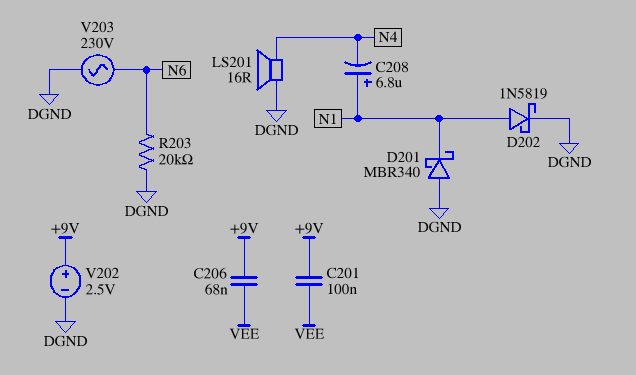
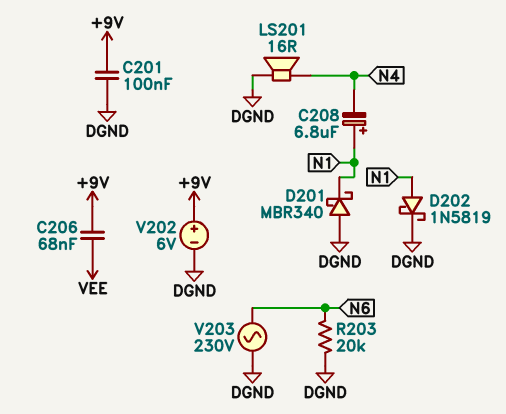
C201: 100nF (+9V, VEE) -> 100nF (+9V, DGND)
V202: 2.5V (plus +9V, minus DGND) -> 6V (plus +9V, minus DGND)

